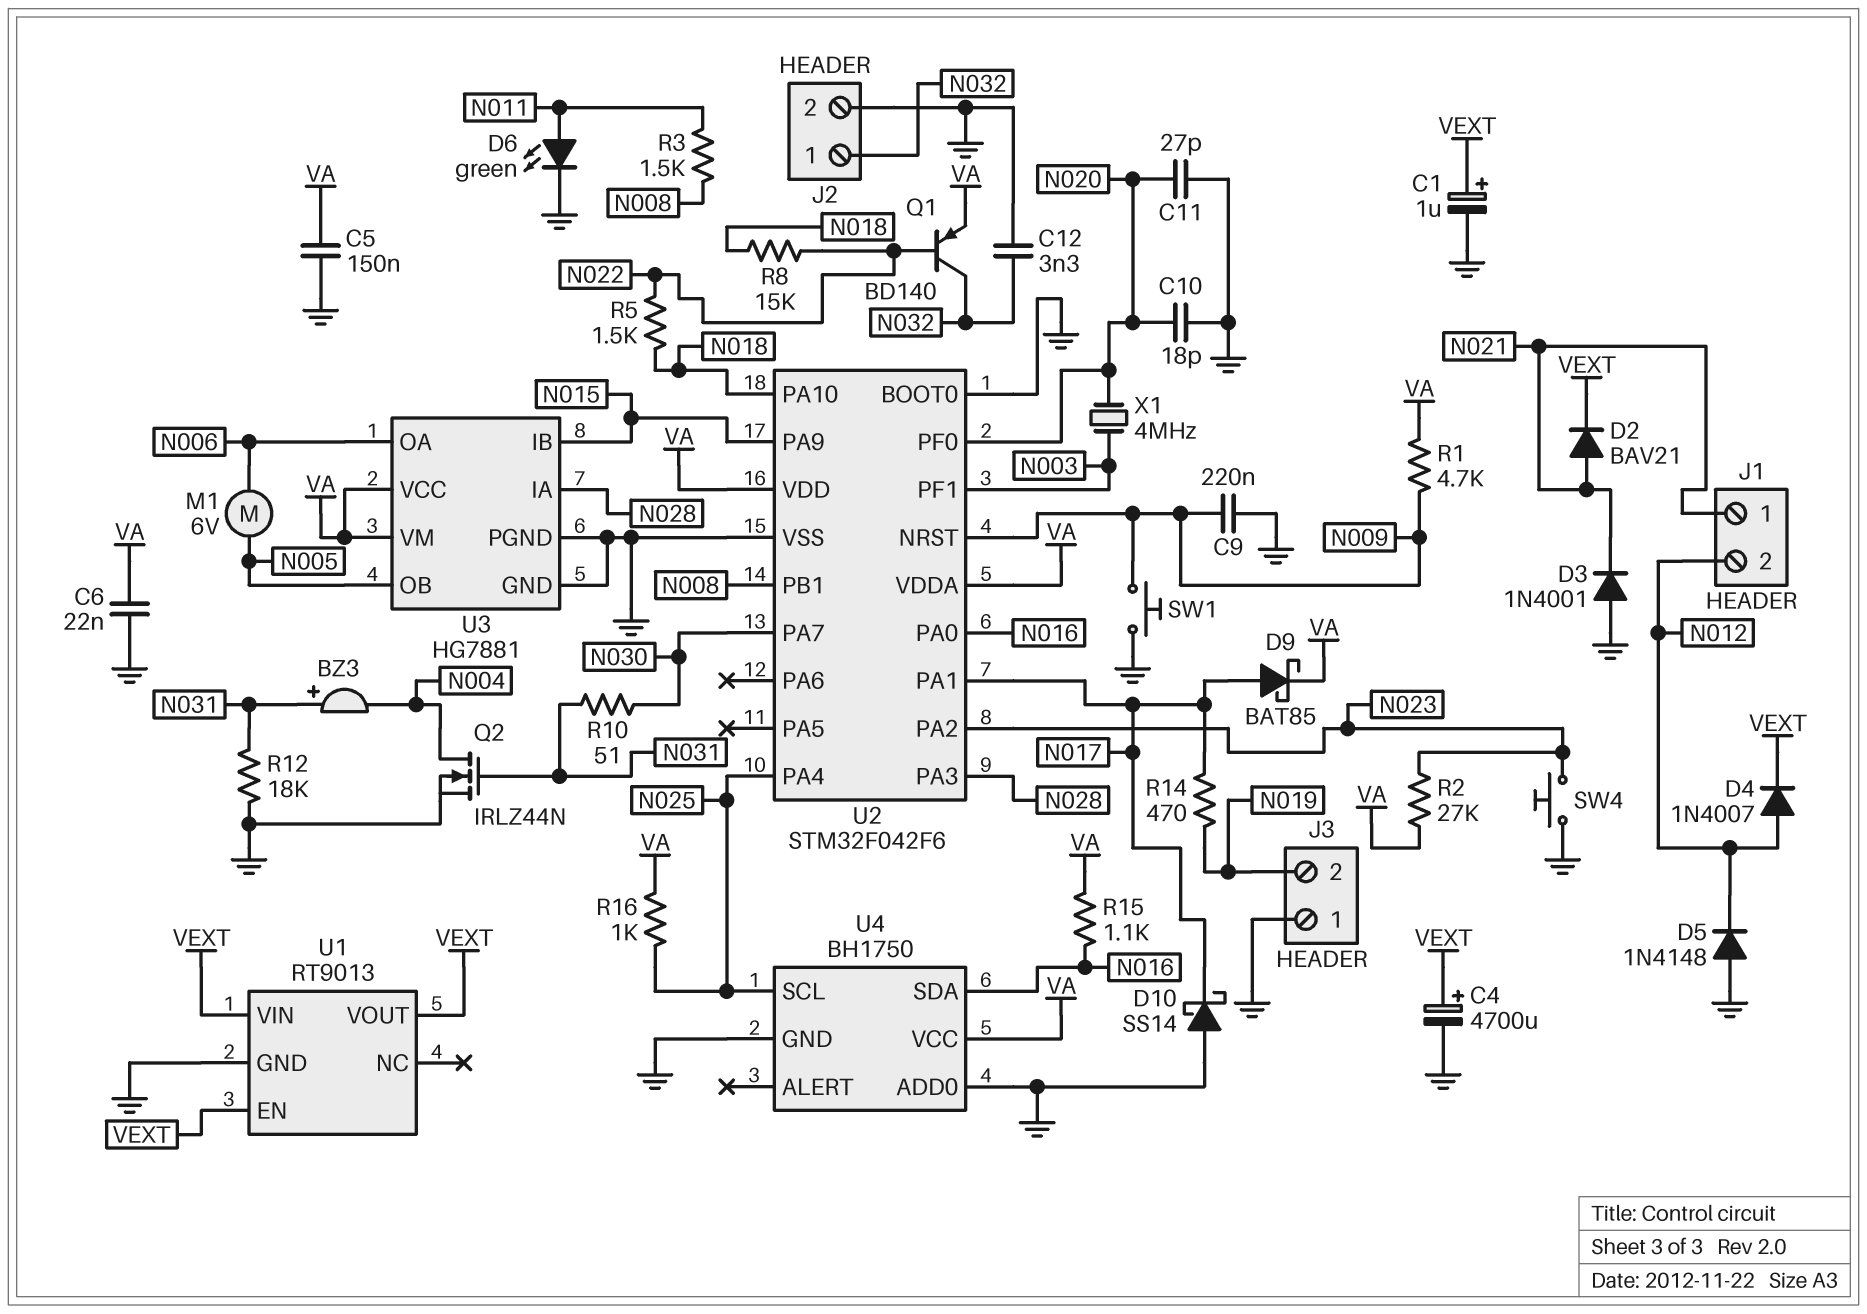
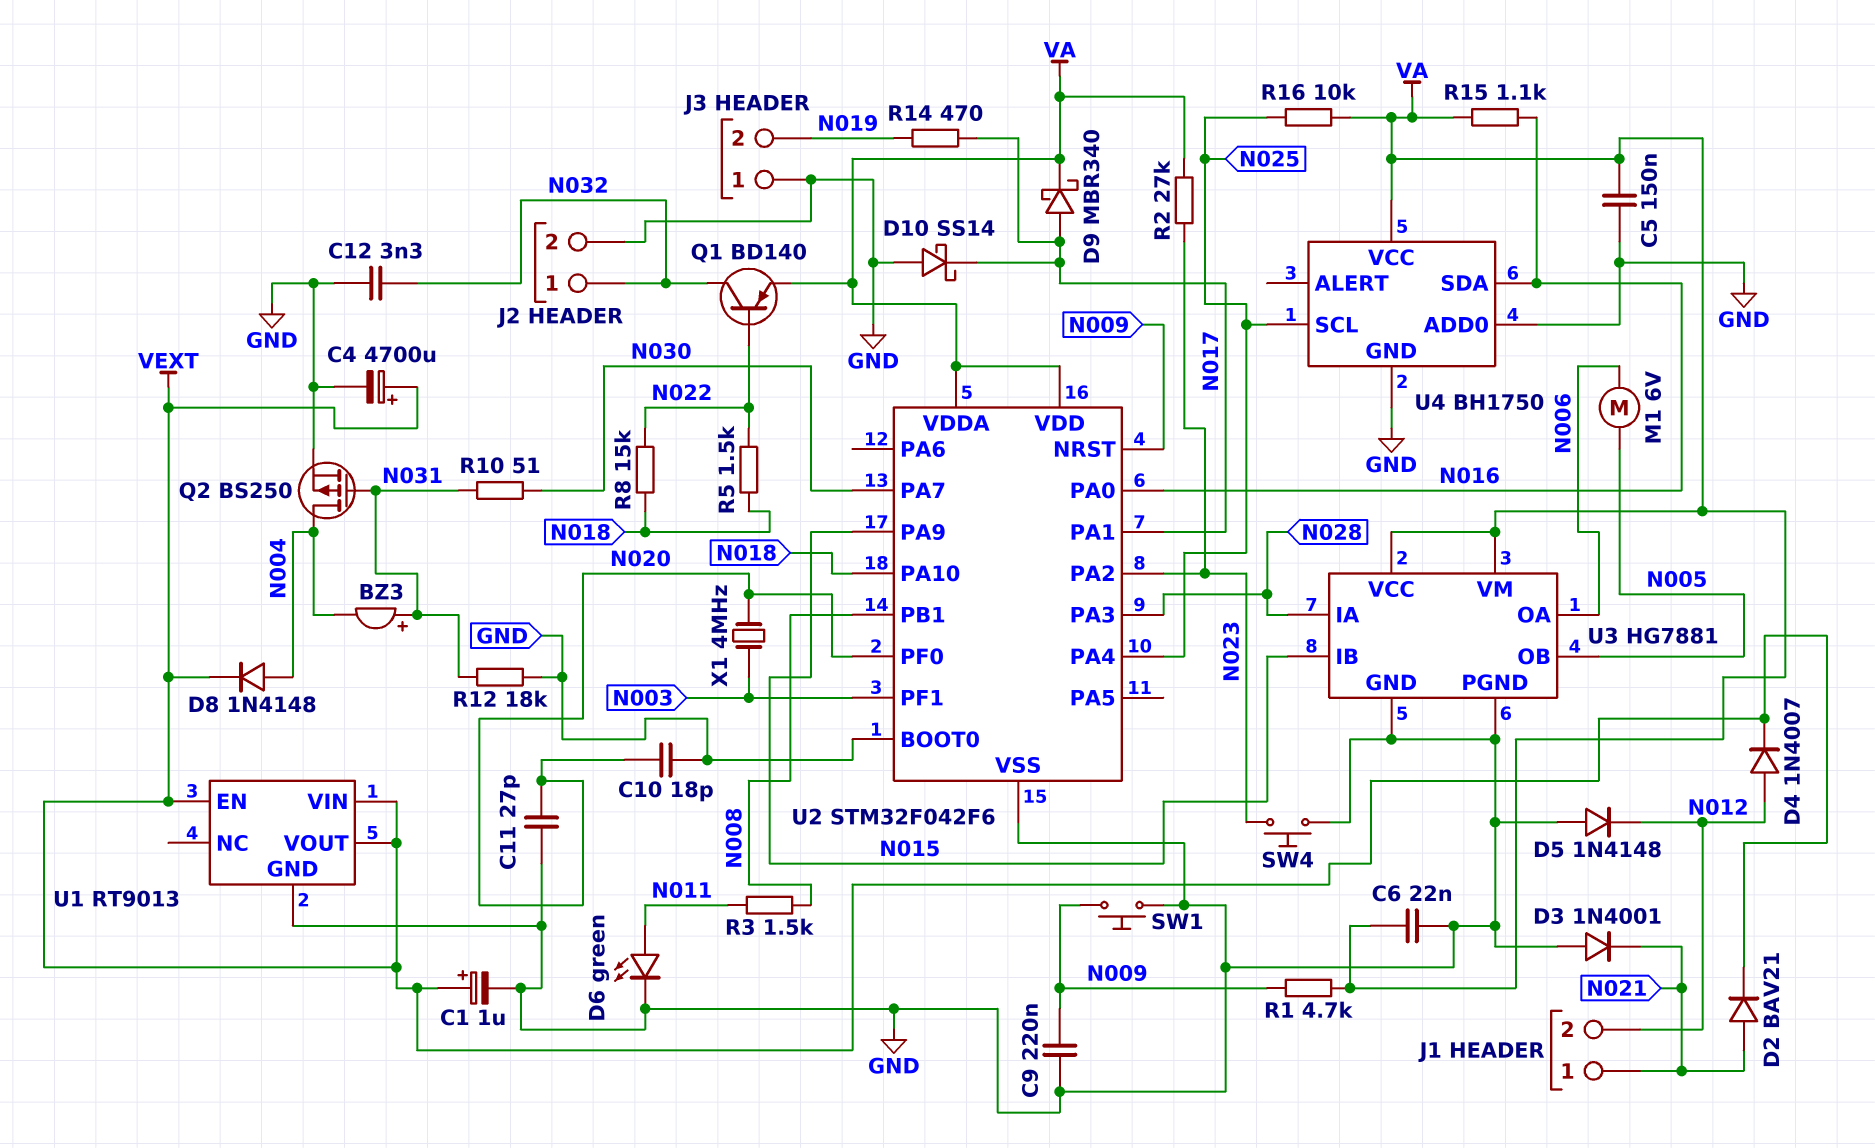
D8: none -> diode 1N4148 (A N004, K VEXT)
D9: schottky BAT85 (A N017, K VA) -> schottky MBR340 (A N017, K VA)
Q2: NMOS IRLZ44N (G N031, D N004, S GND) -> PMOS BS250 (G N031, D N004, S GND)
R16: 1k (N025, VA) -> 10k (N025, VA)

